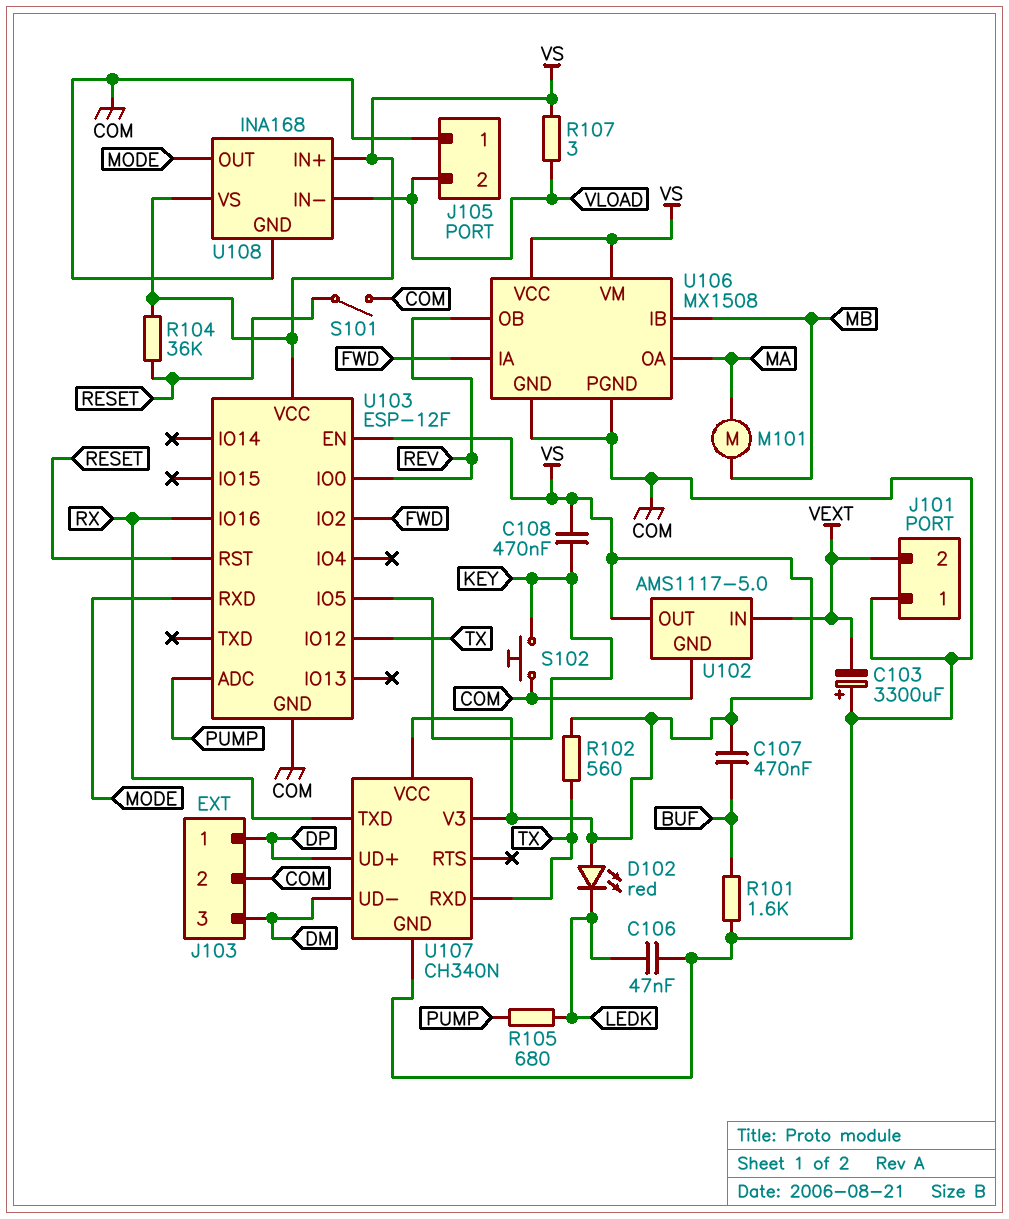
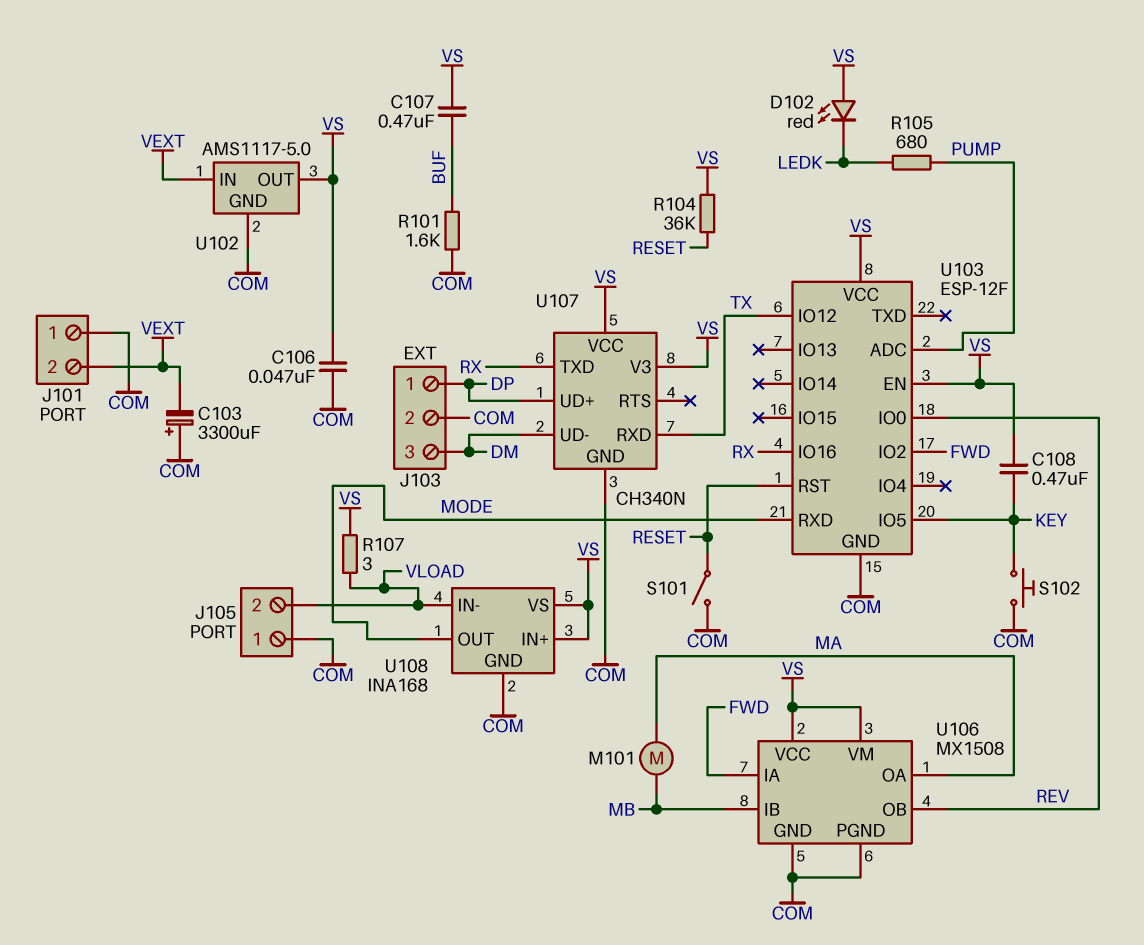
C106: 47nF (COM, LEDK) -> 47nF (COM, VS)
R102: 560 (TX, VS) -> none

